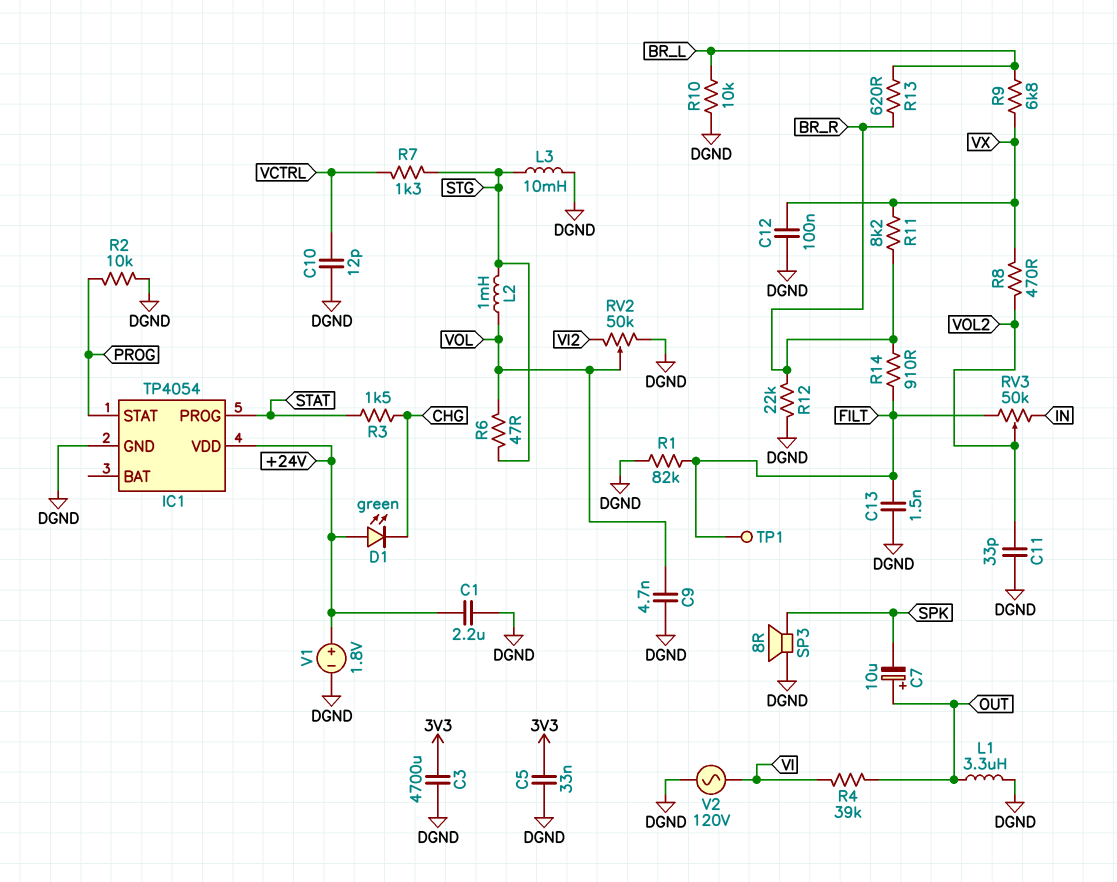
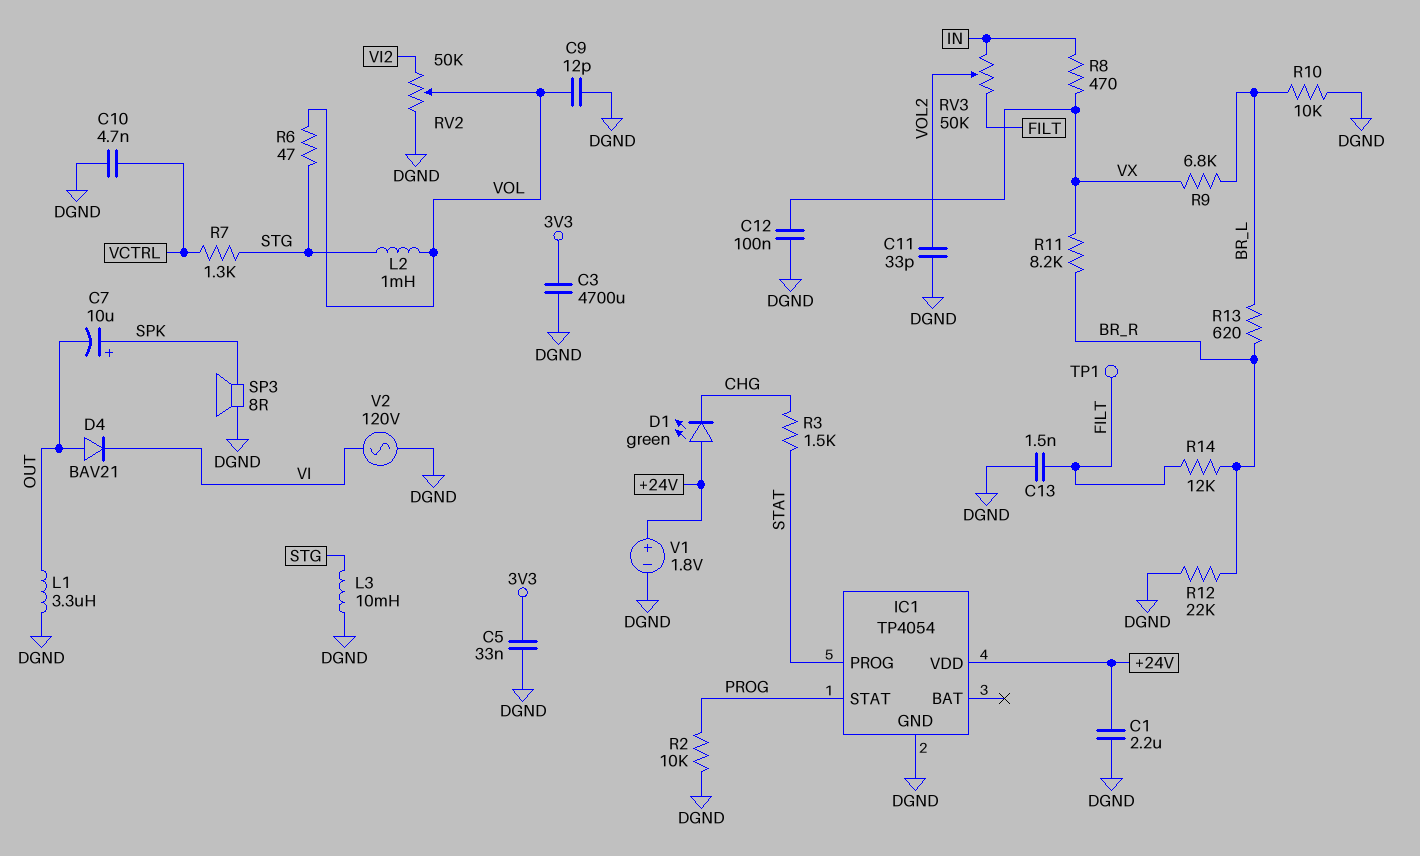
C7: 10uF (plus OUT, minus SPK) -> 10uF (plus SPK, minus OUT)
C9: 4.7nF (DGND, VOL) -> 12pF (DGND, VOL)
C10: 12pF (DGND, VCTRL) -> 4.7nF (DGND, VCTRL)
D4: none -> diode BAV21 (A OUT, K VI)
R1: 82k (DGND, FILT) -> none
R4: 39k (OUT, VI) -> none
R8: 470 (VOL2, VX) -> 470 (IN, VX)
R14: 910 (BR_R, FILT) -> 12k (BR_R, FILT)

